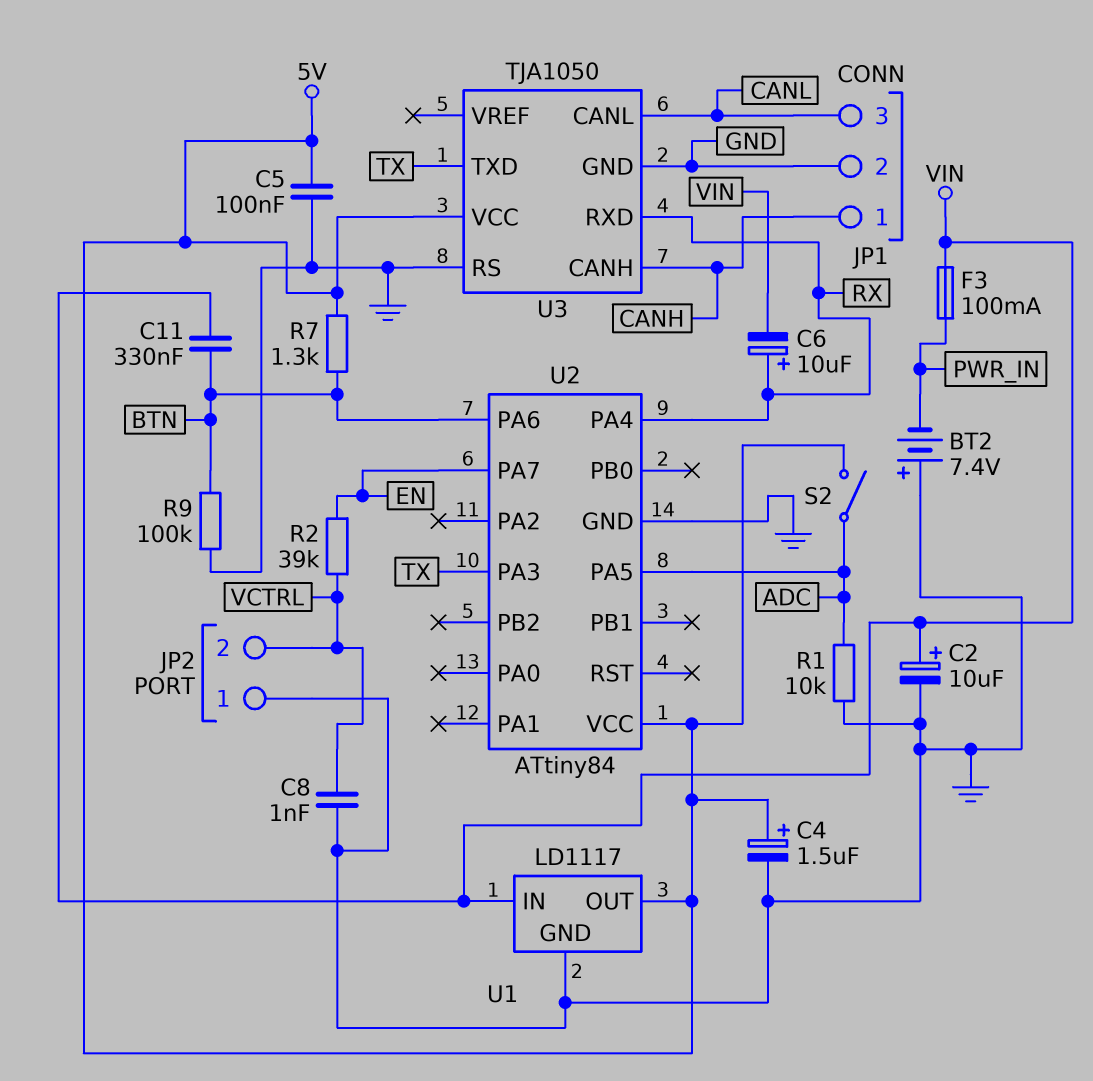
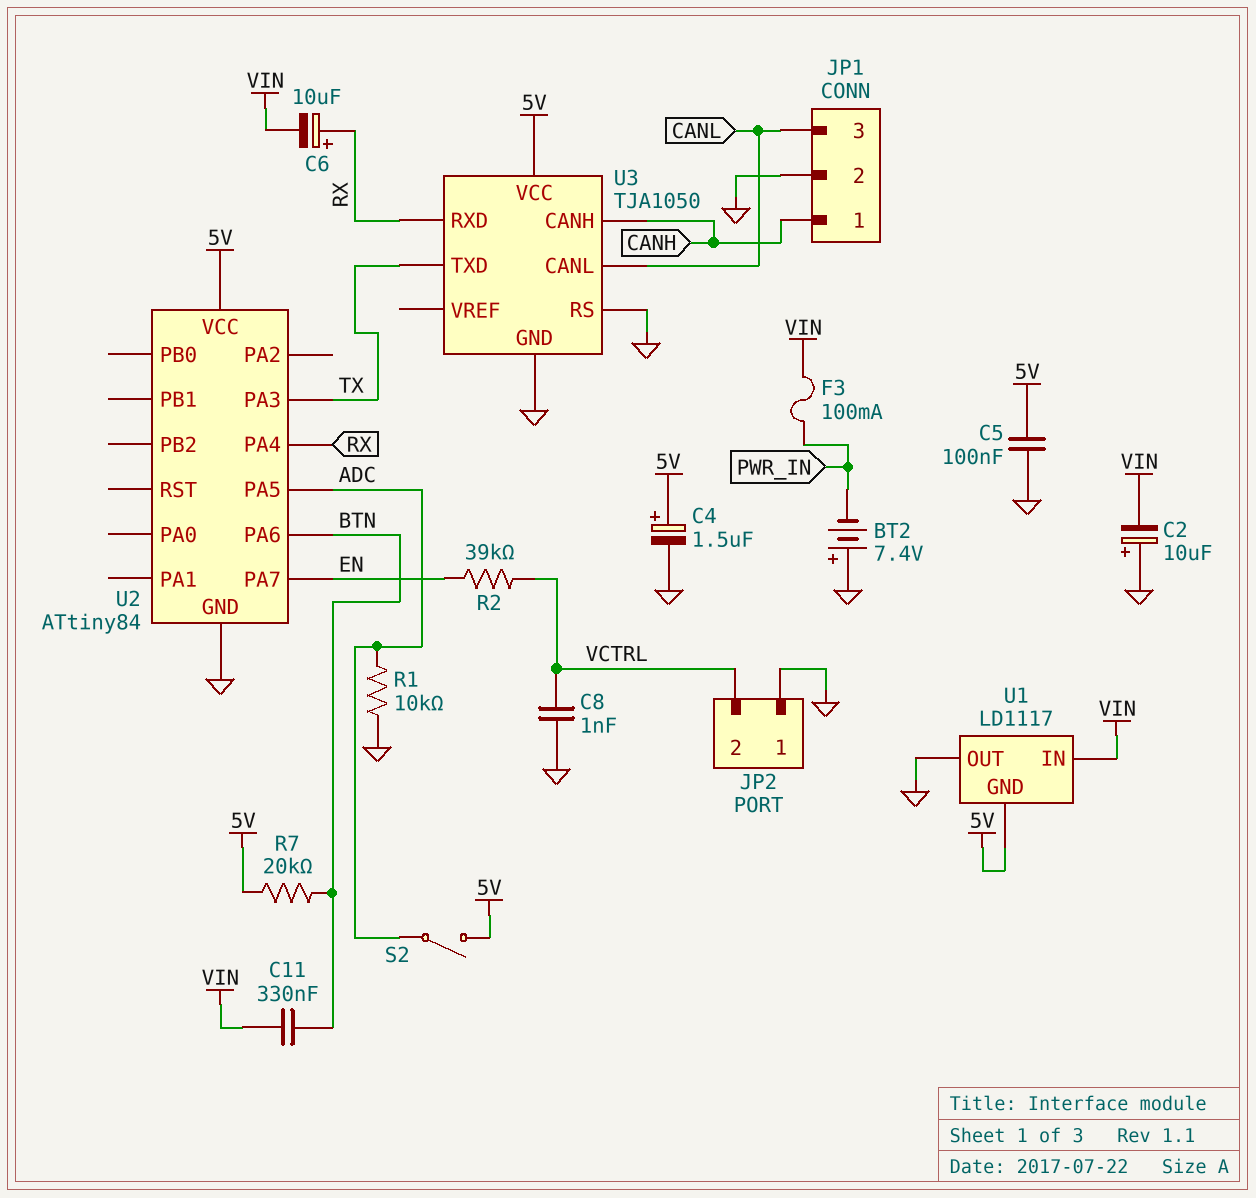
C2: 10uF (plus VIN, minus GND) -> 10uF (plus GND, minus VIN)
R7: 1.3k (5V, BTN) -> 20k (5V, BTN)
R9: 100k (BTN, GND) -> none
U1 pin GND: GND -> 5V
U1 pin OUT: 5V -> GND

